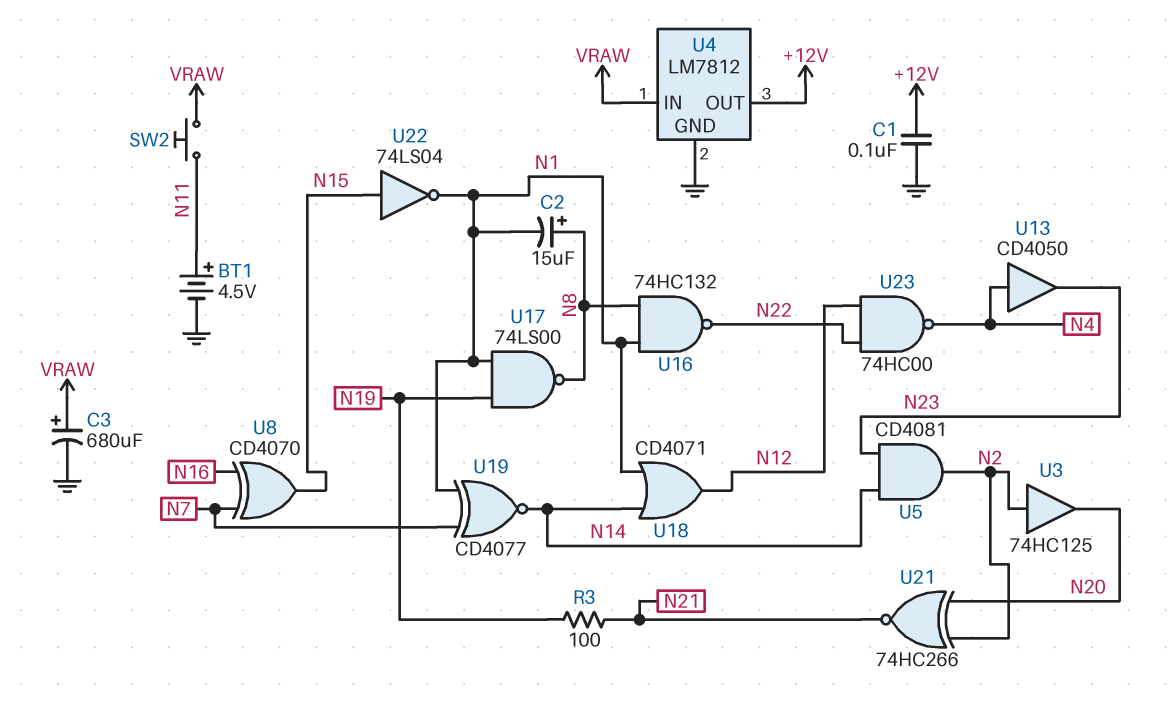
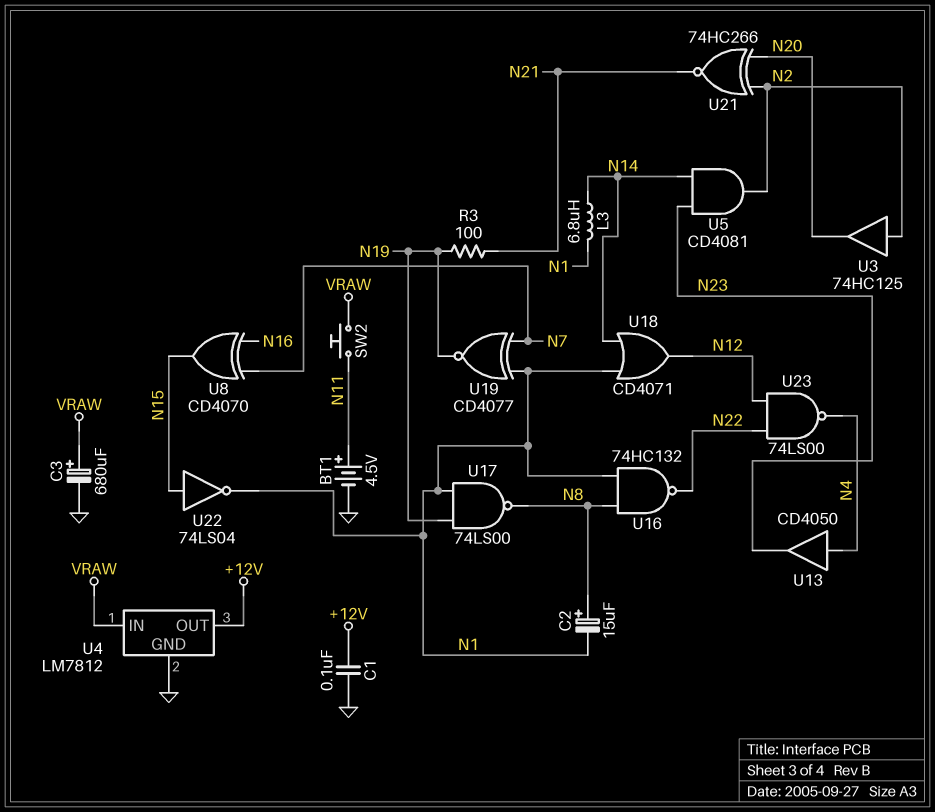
L3: none -> 6.8uH (N1, N14)
U19: XNOR CD4077 (in N1, in N7, out N14) -> XNOR CD4077 (in N1, in N7, out N19)
U23: NAND 74HC00 (in N12, in N22, out N4) -> NAND 74LS00 (in N12, in N22, out N4)

